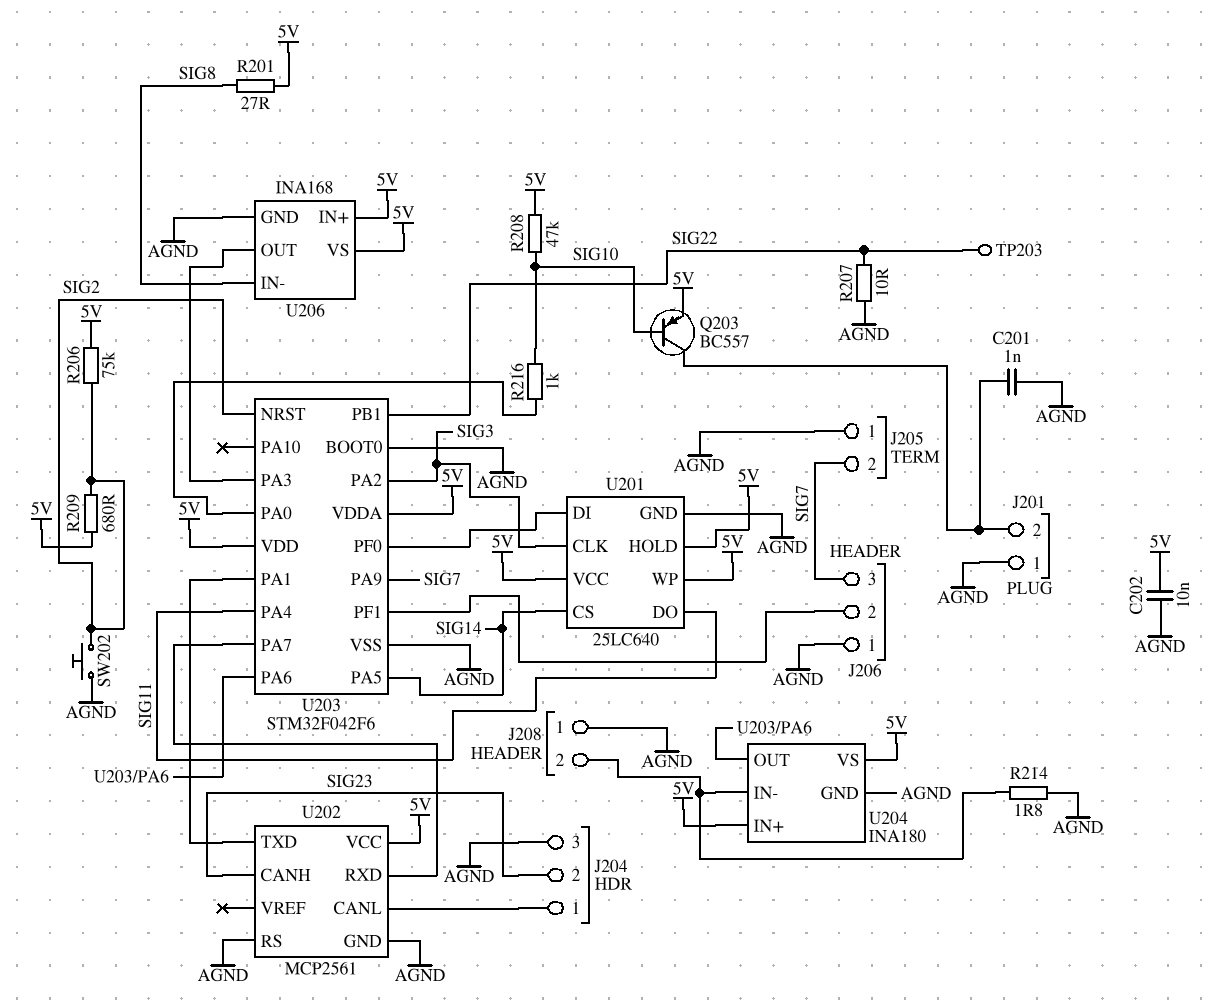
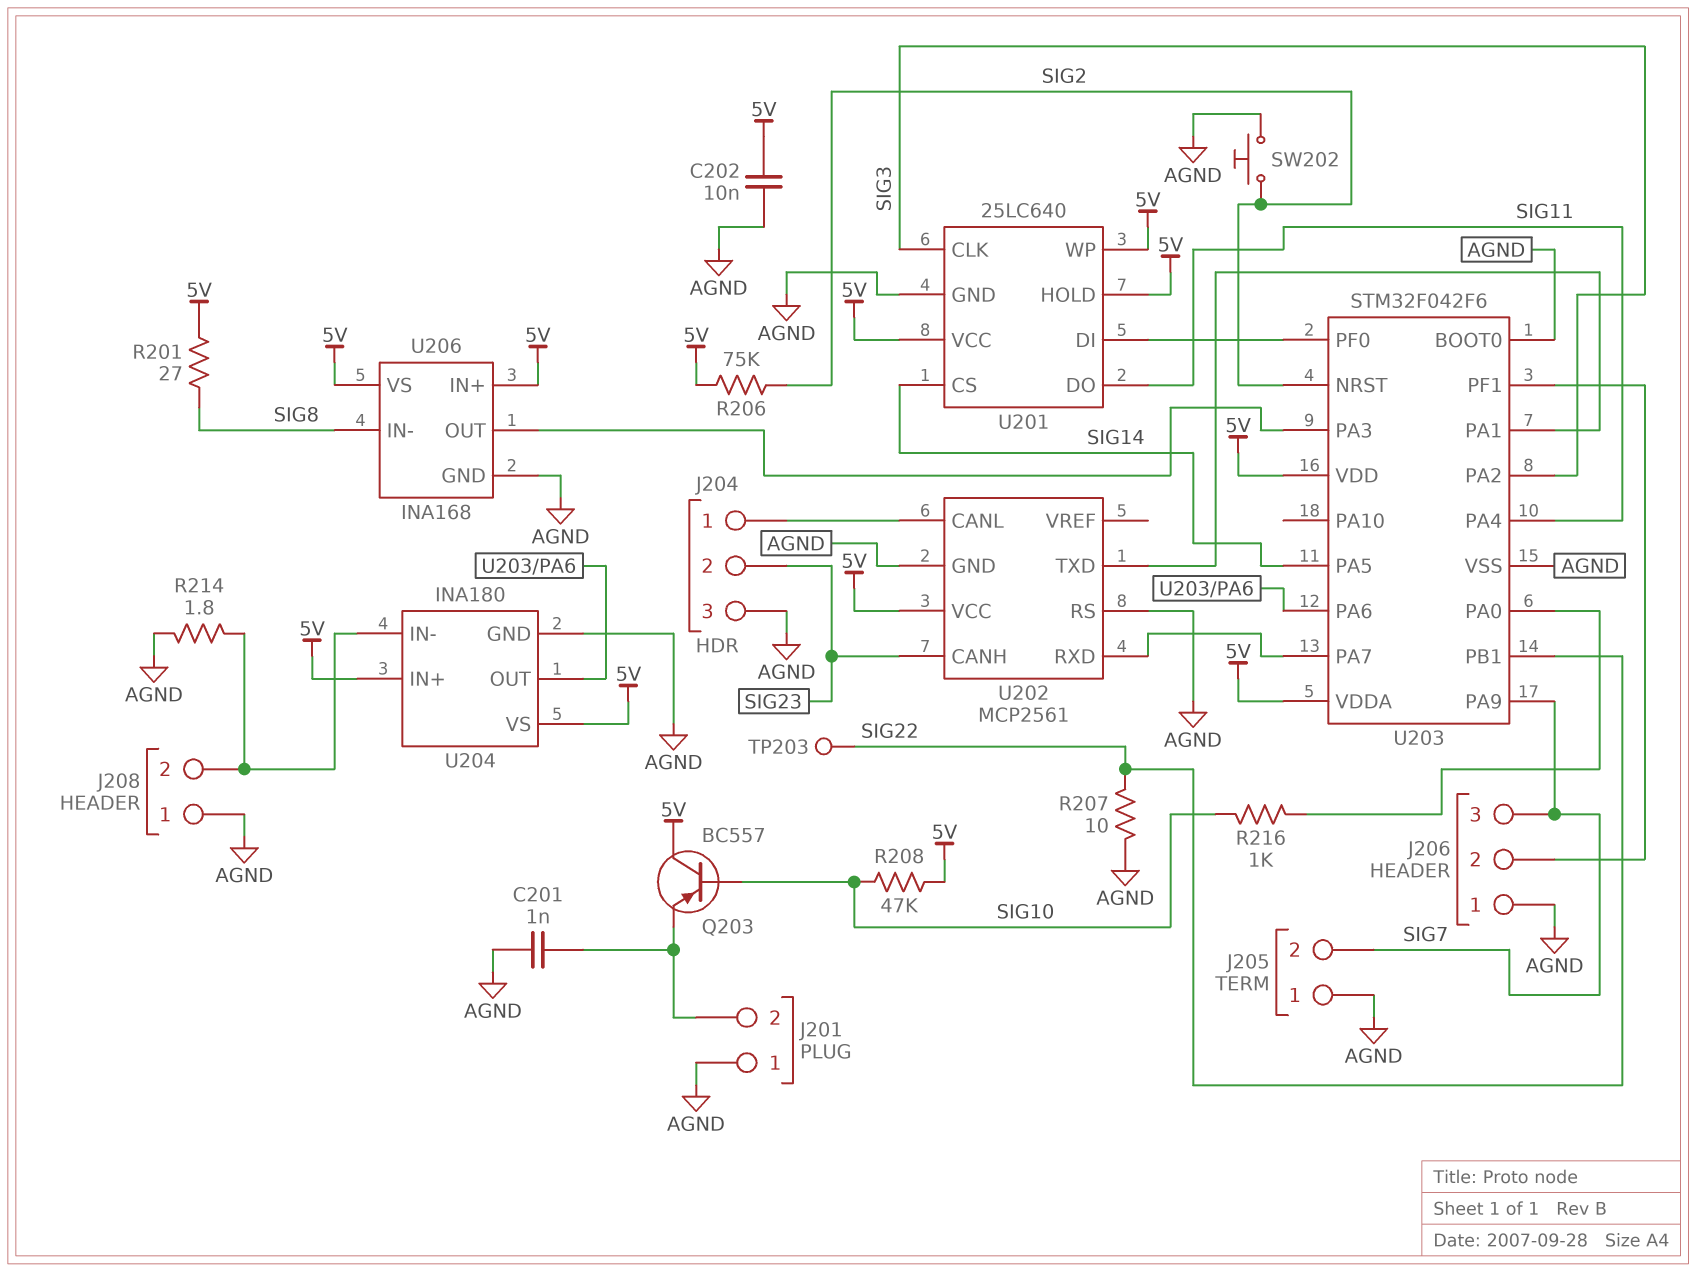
Q203: PNP BC557 (B SIG10, C J201/2, E 5V) -> PNP BC557 (B SIG10, C 5V, E J201/2)
R209: 680 (5V, SIG2) -> none

